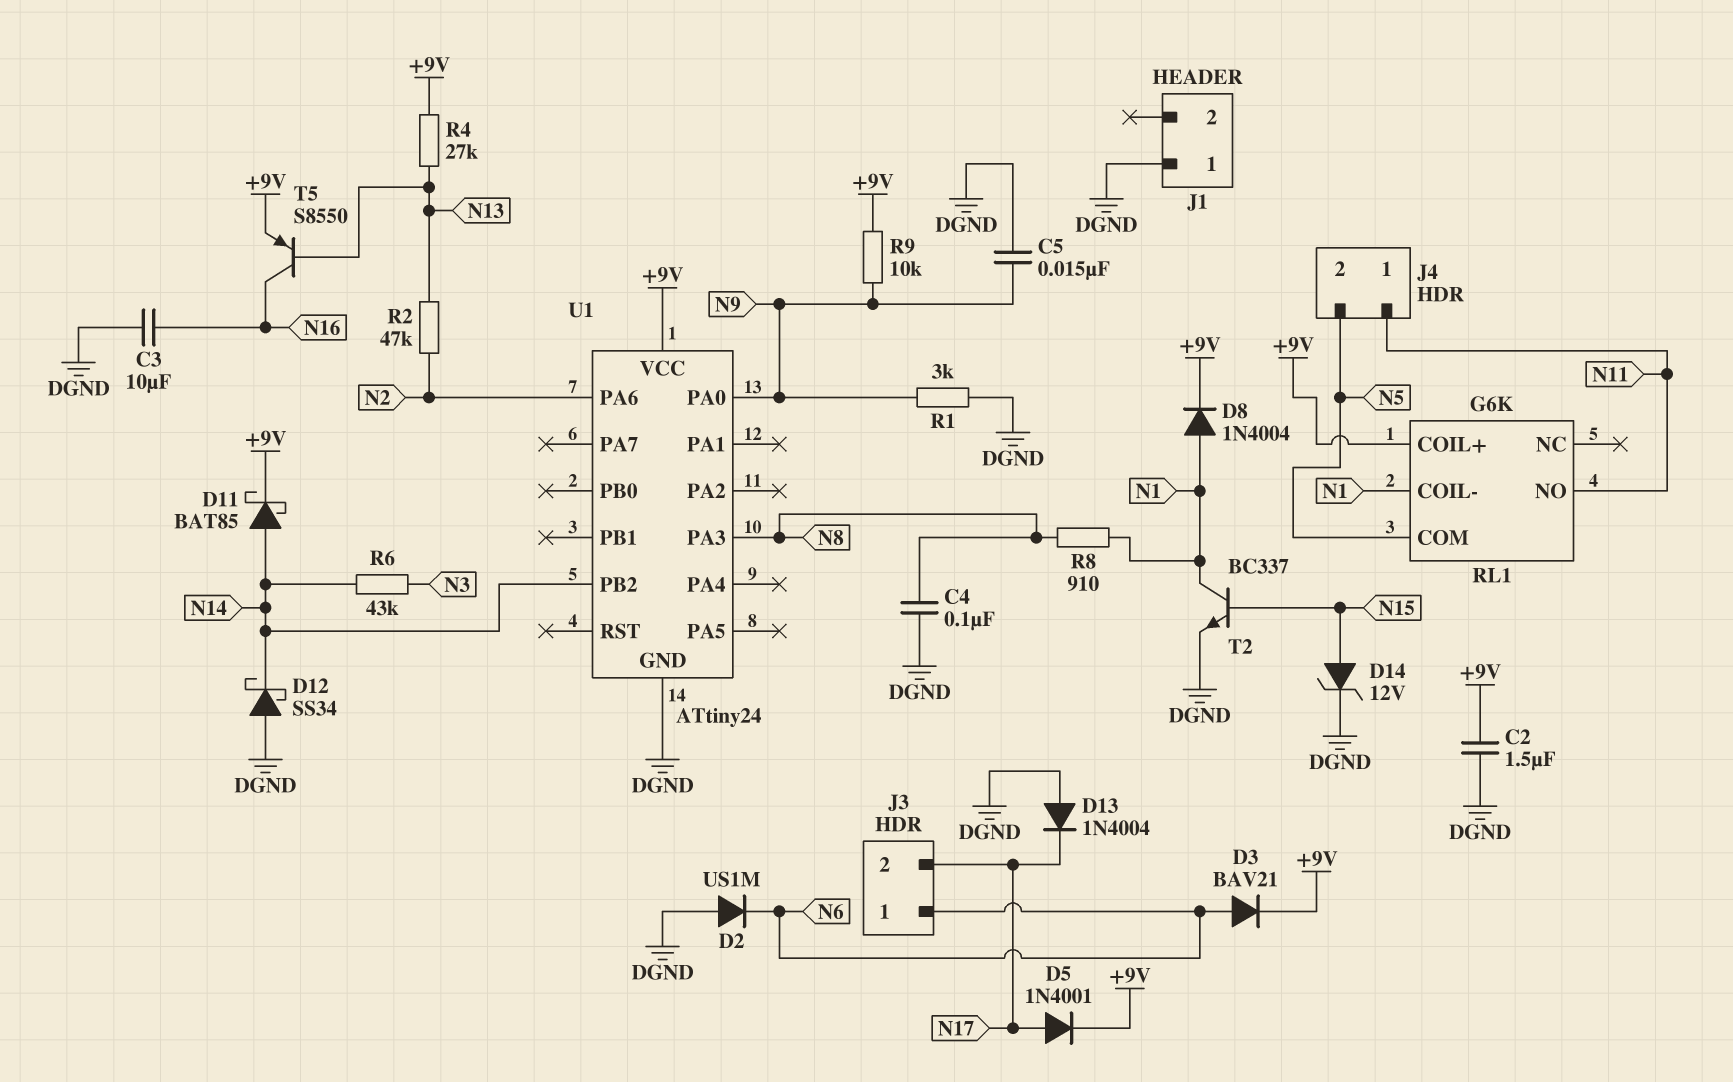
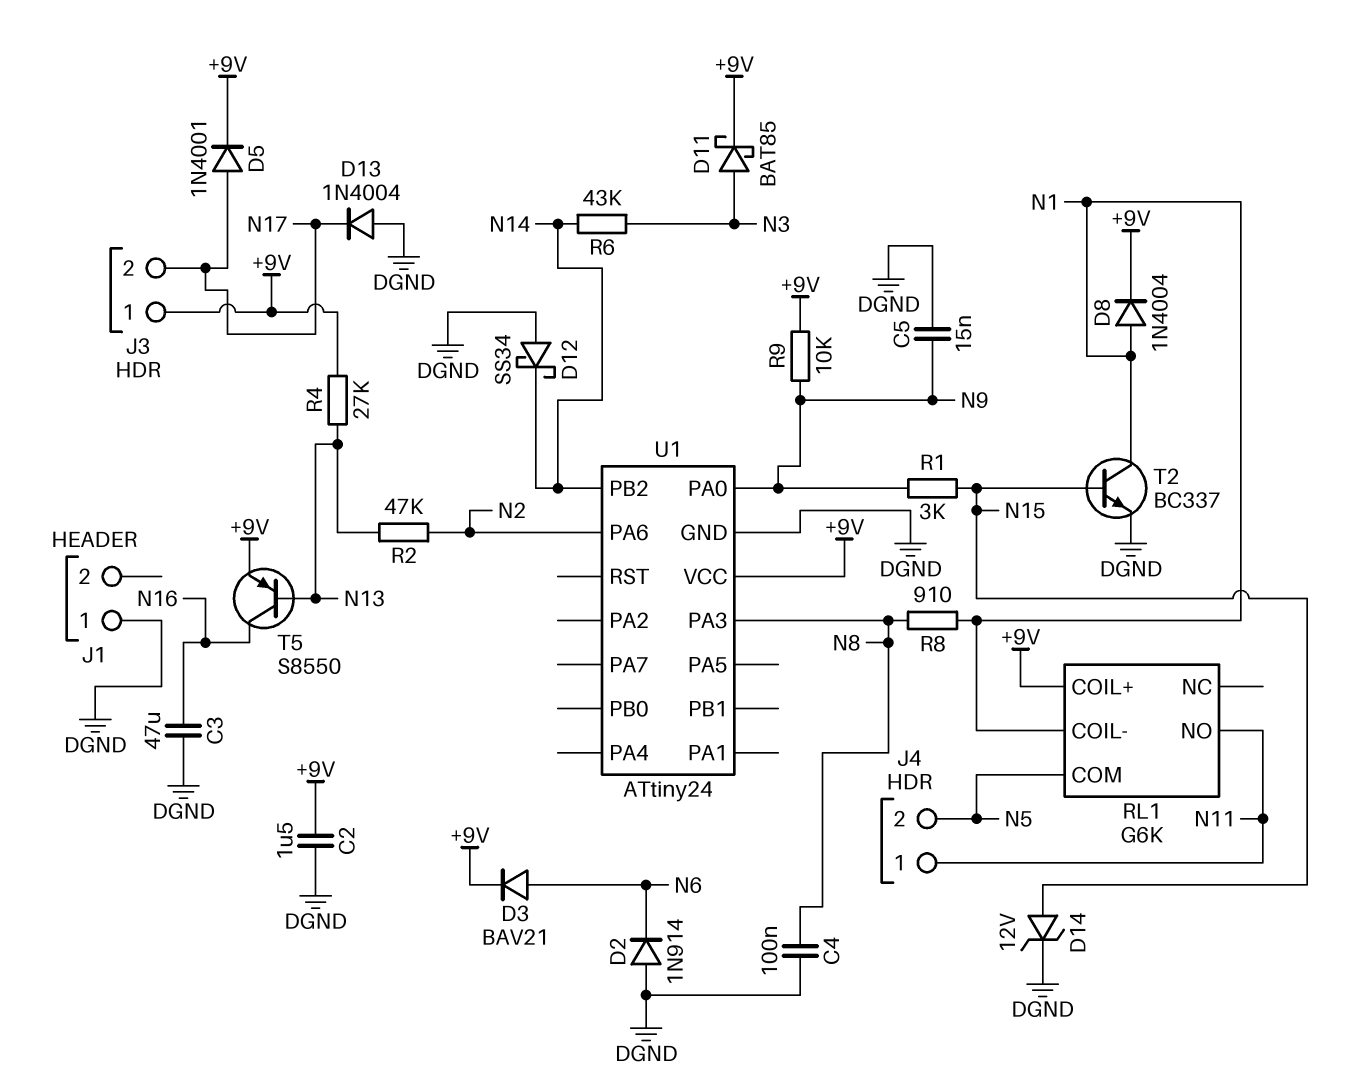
C3: 10uF (DGND, N16) -> 47uF (DGND, N16)
D2: diode US1M (A DGND, K N6) -> diode 1N914 (A DGND, K N6)
D11: schottky BAT85 (A N14, K +9V) -> schottky BAT85 (A N3, K +9V)
J3 pin 1: N6 -> +9V
R1: 3k (DGND, N9) -> 3k (N9, N15)

